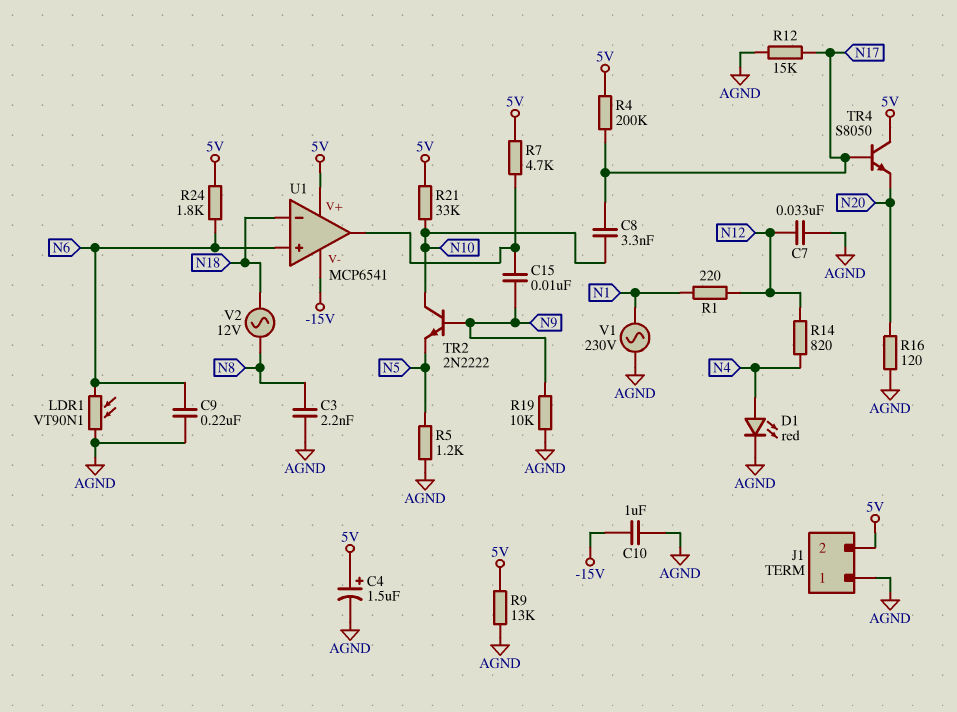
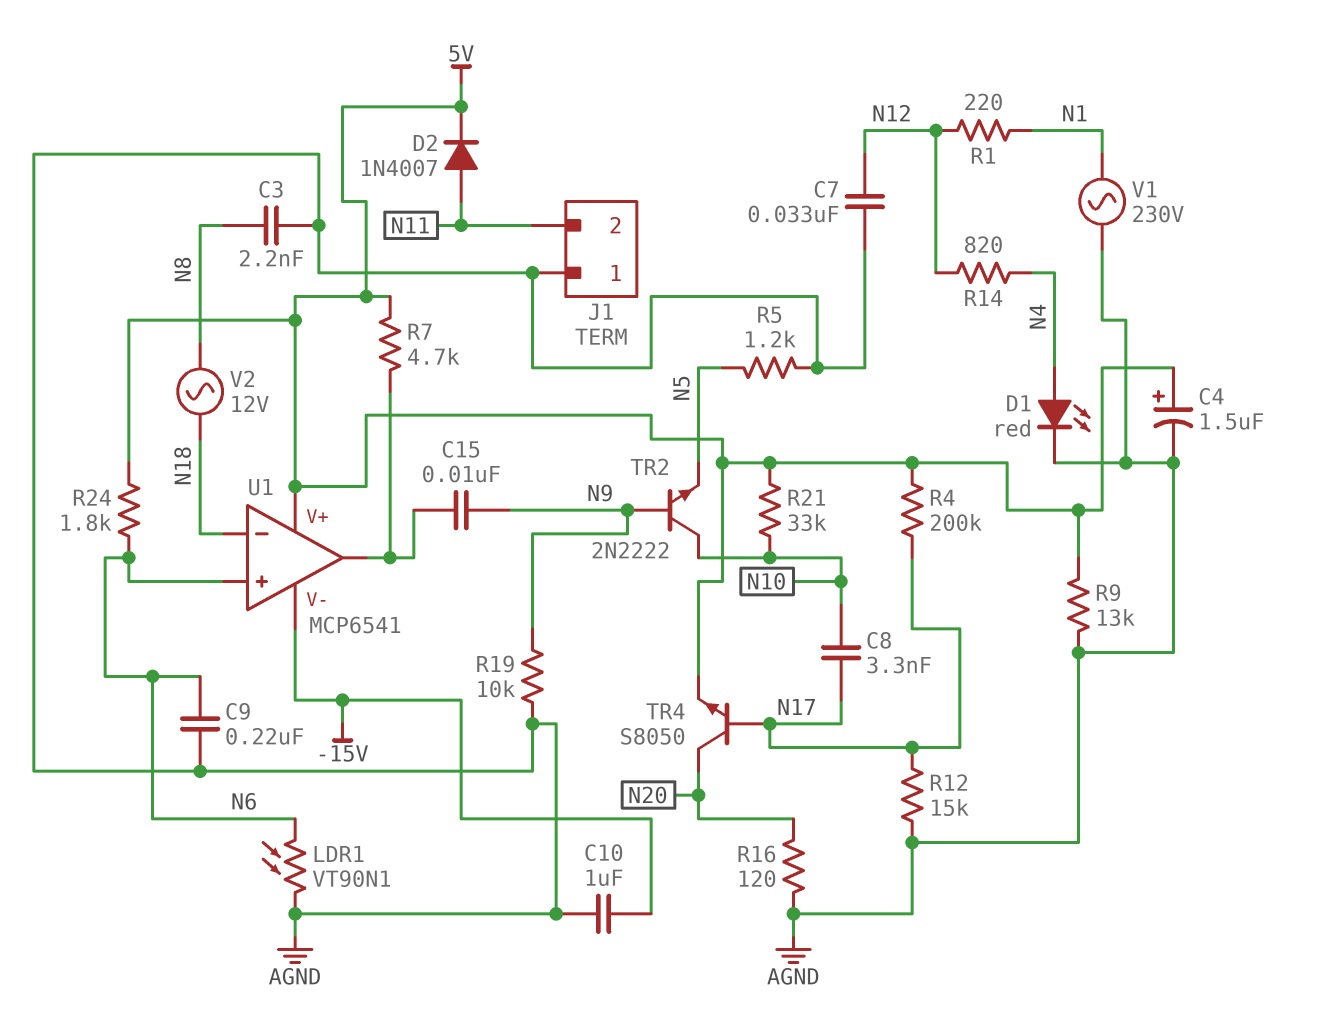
D2: none -> diode 1N4007 (A N11, K 5V)
J1 pin 2: 5V -> N11
TR4: NPN S8050 (B N17, C 5V, E N20) -> NPN S8050 (B N17, C N20, E 5V)

